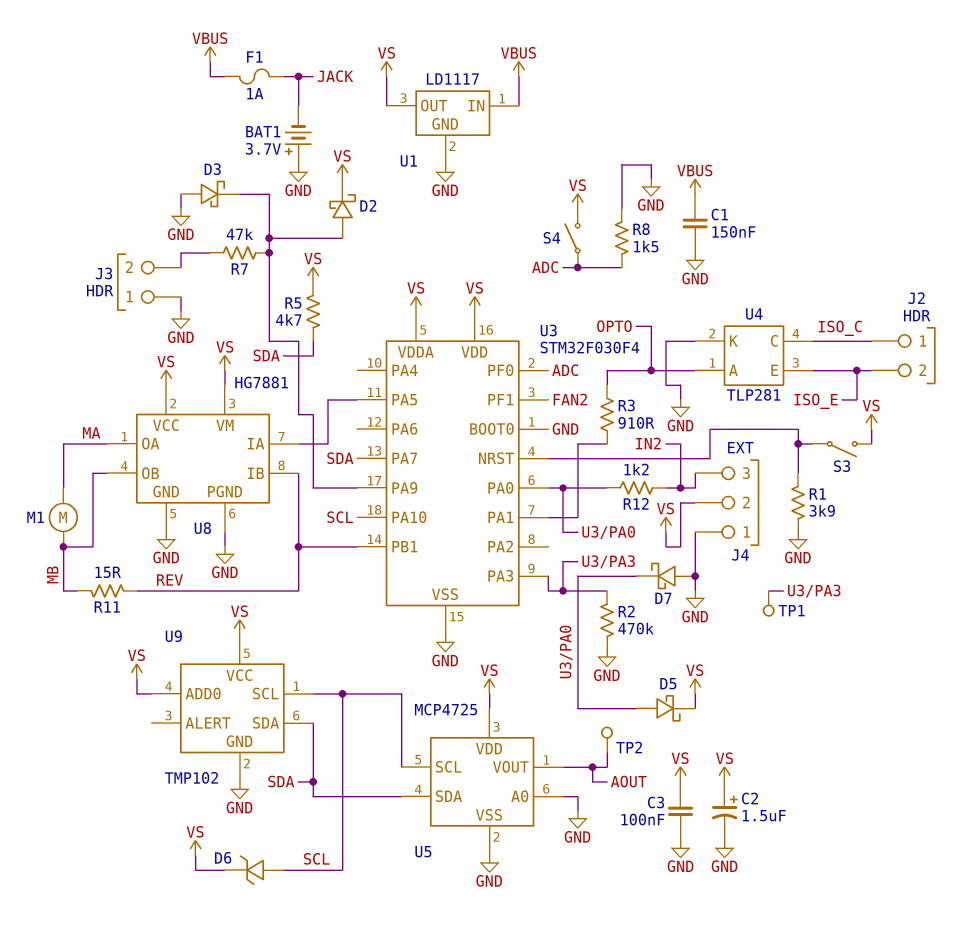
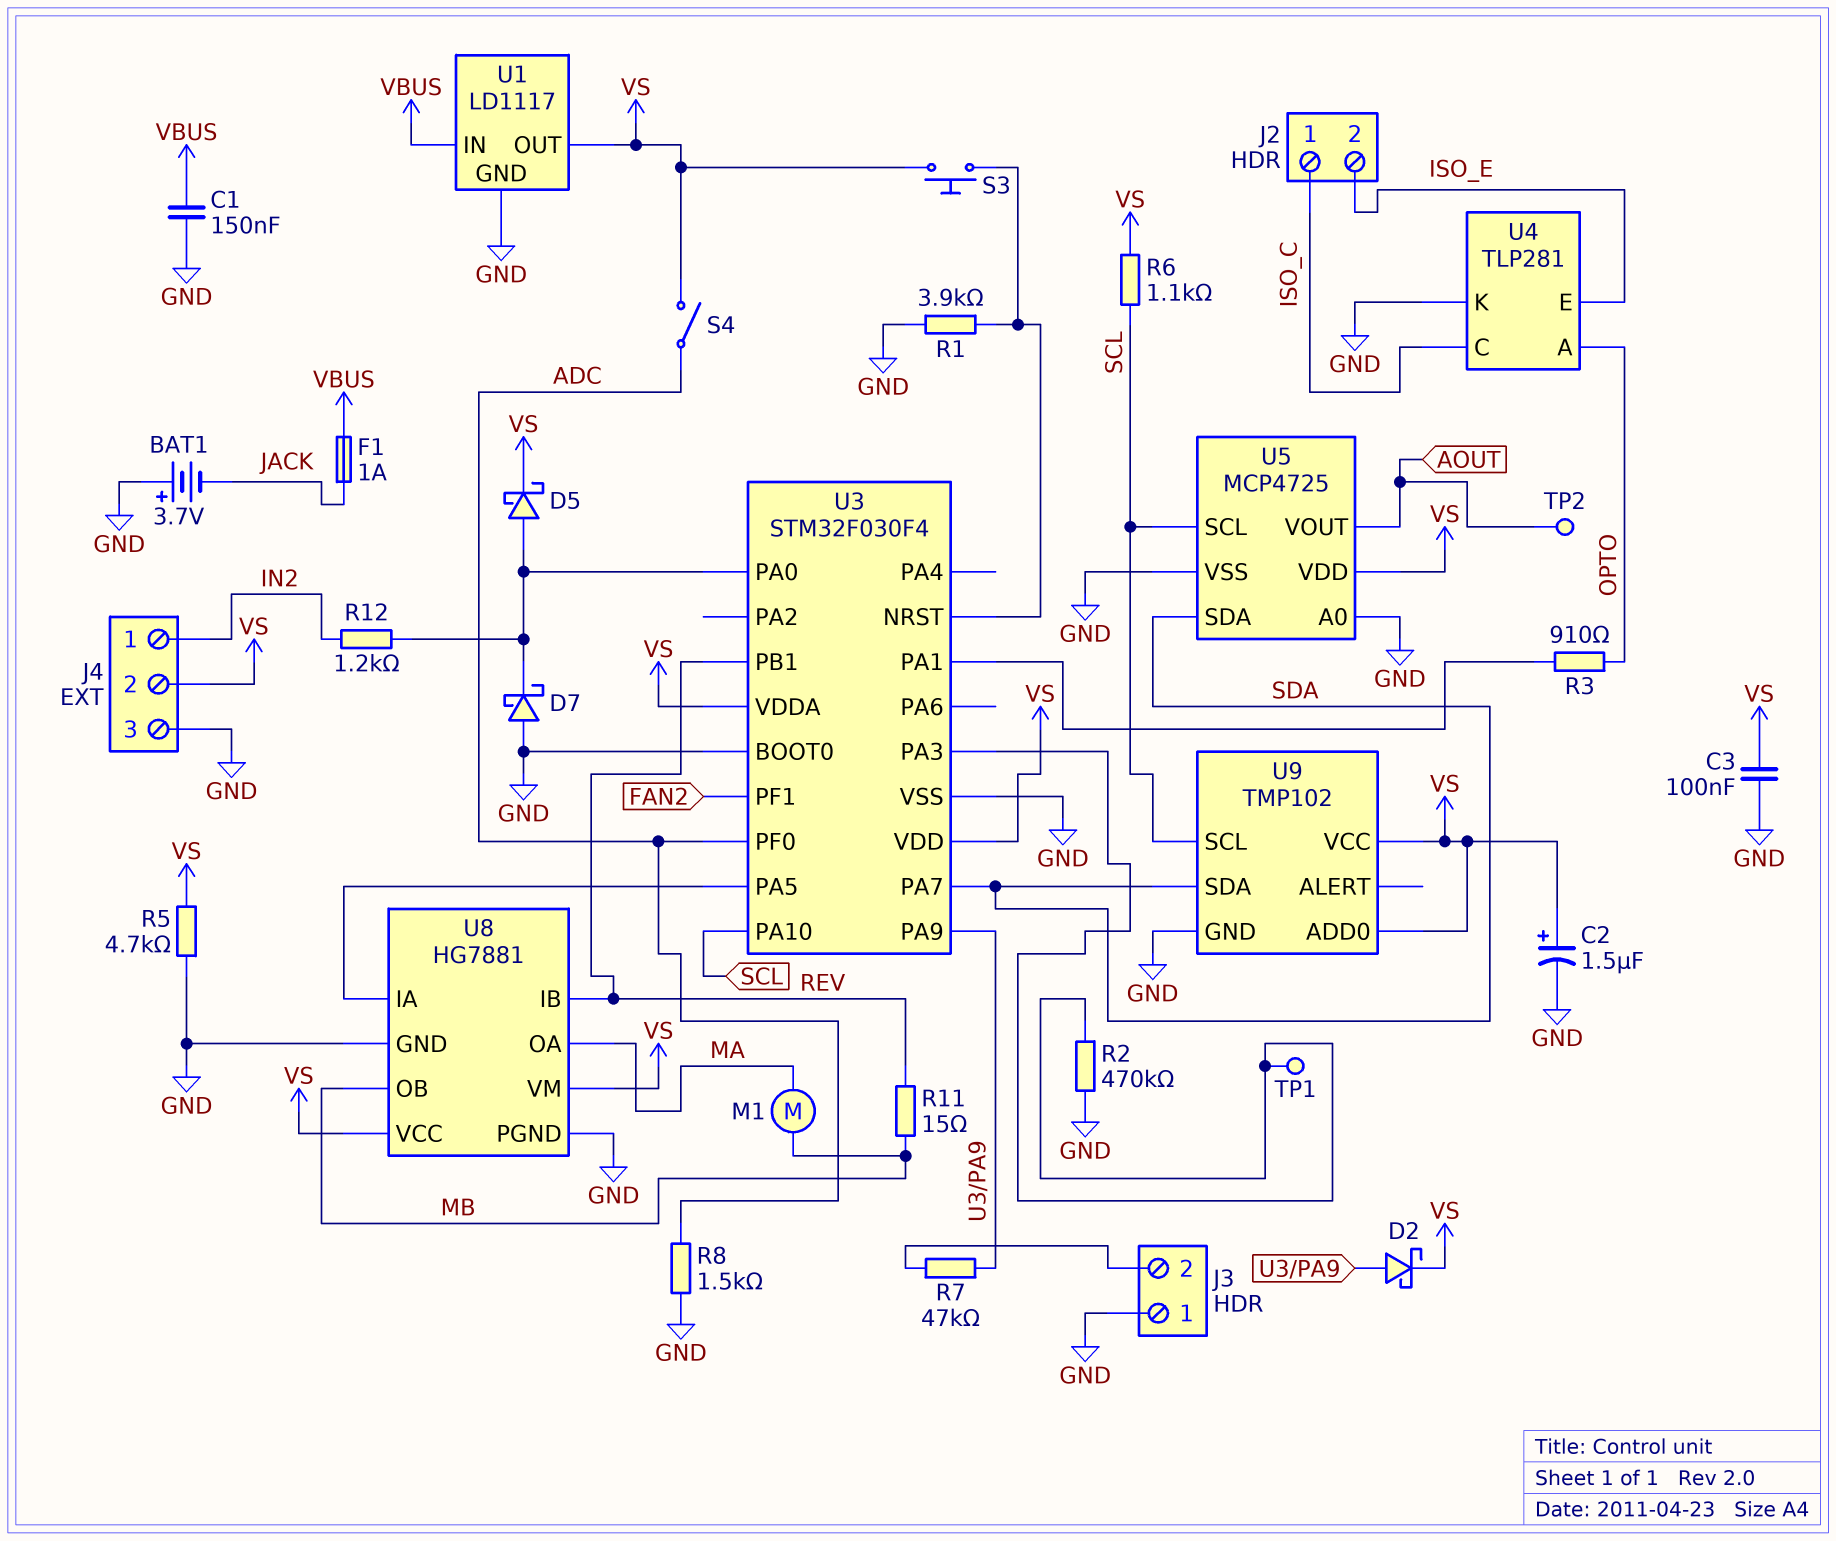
D3: schottky (A GND, K U3/PA9) -> none
D6: zener (A SCL, K VS) -> none
J4 pin 1: GND -> IN2
J4 pin 3: IN2 -> GND
R5: 4.7k (SDA, VS) -> 4.7k (GND, VS)
R6: none -> 1.1k (SCL, VS)
S3: switch (U3/NRST, VS) -> button (U3/NRST, VS)

